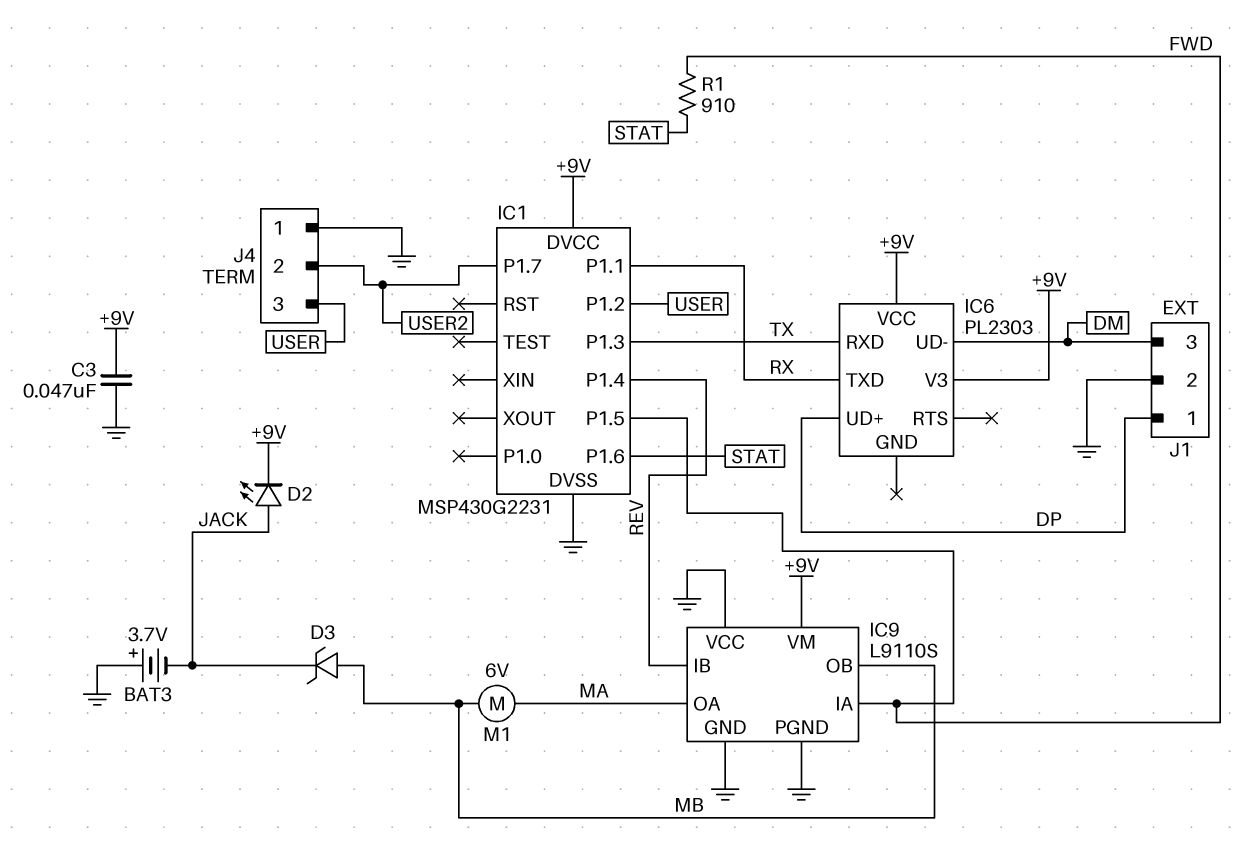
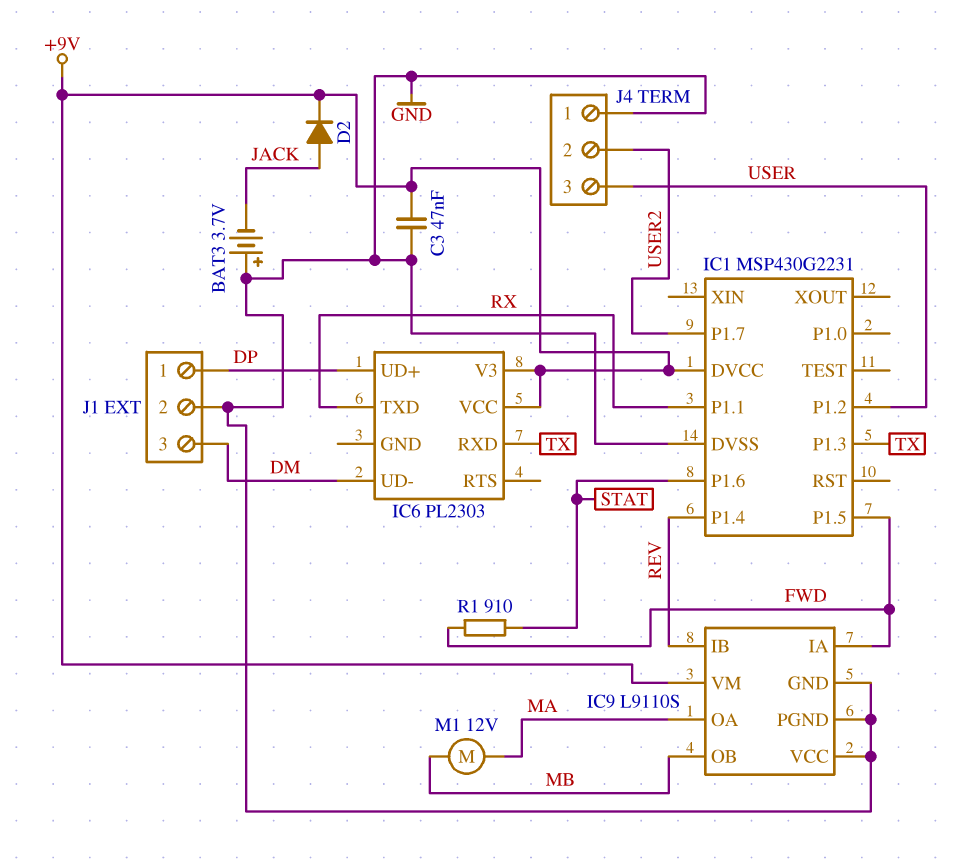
D2: LED (A JACK, K +9V) -> diode (A JACK, K +9V)
D3: zener (A MB, K JACK) -> none
M1: motor 6V (MA, MB) -> motor 12V (MA, MB)

